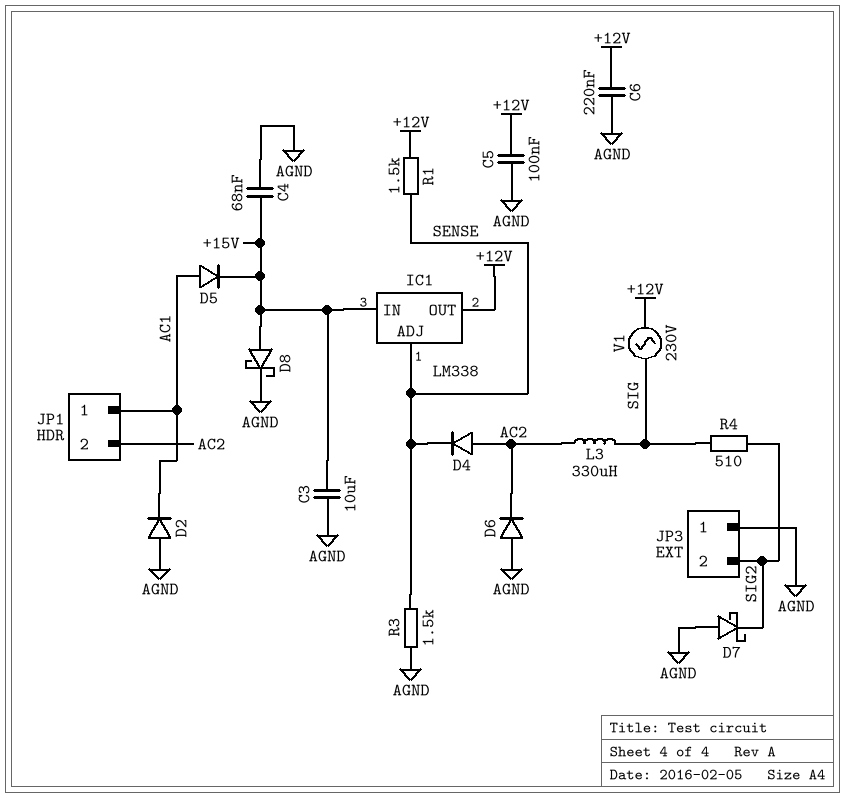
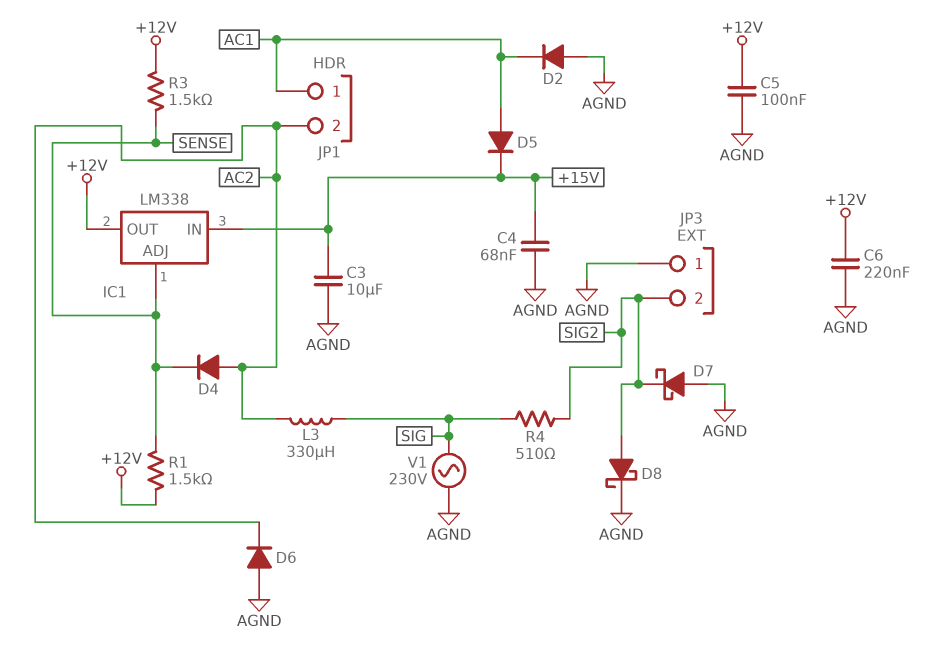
D8: schottky (A +15V, K AGND) -> schottky (A SIG2, K AGND)
R3: 1.5k (AGND, SENSE) -> 1.5k (+12V, SENSE)
V1: AC 230V (+12V, SIG) -> AC 230V (AGND, SIG)

